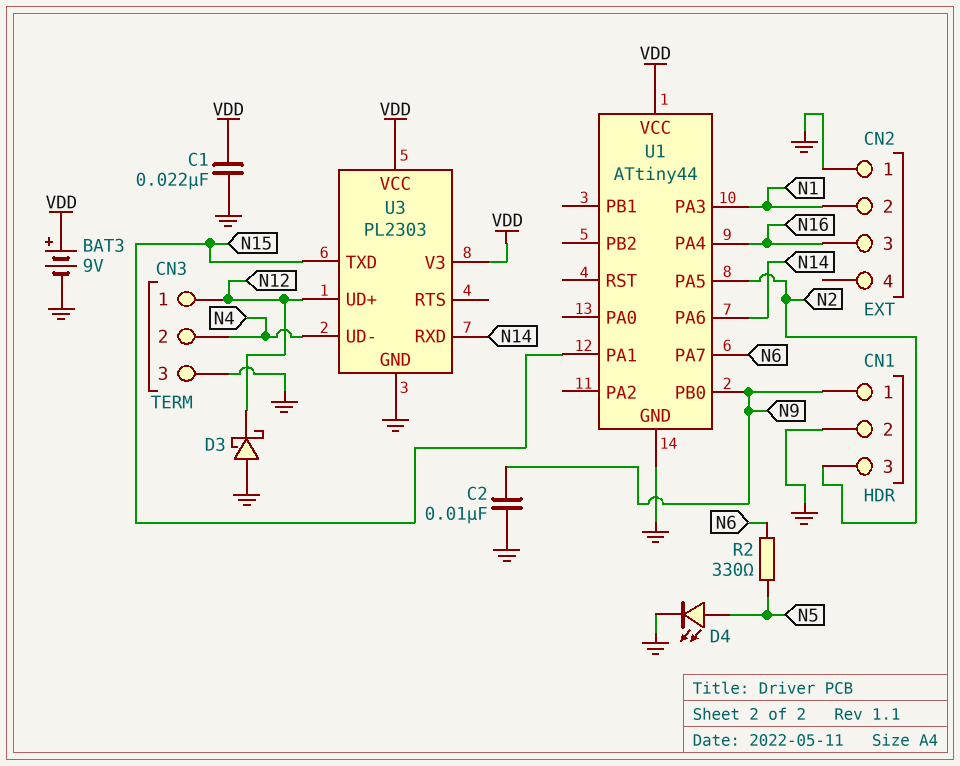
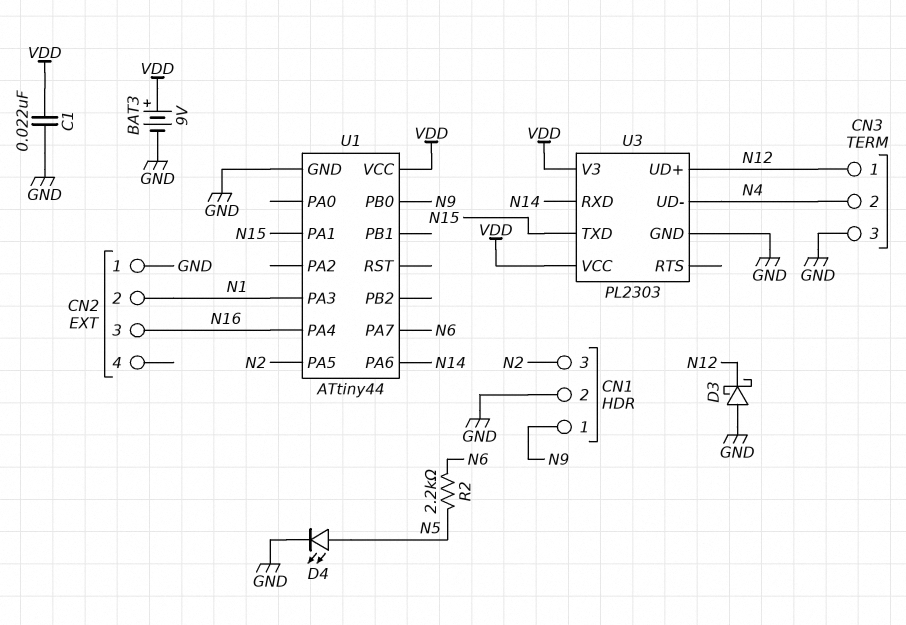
C2: 10nF (GND, N9) -> none
R2: 330 (N5, N6) -> 2.2k (N5, N6)

